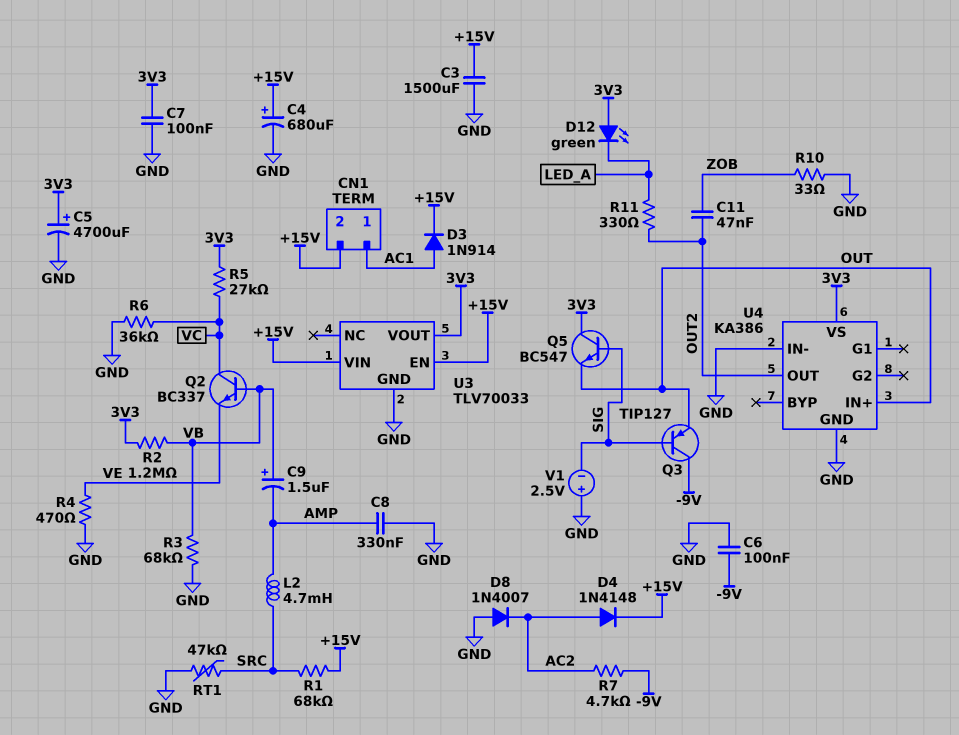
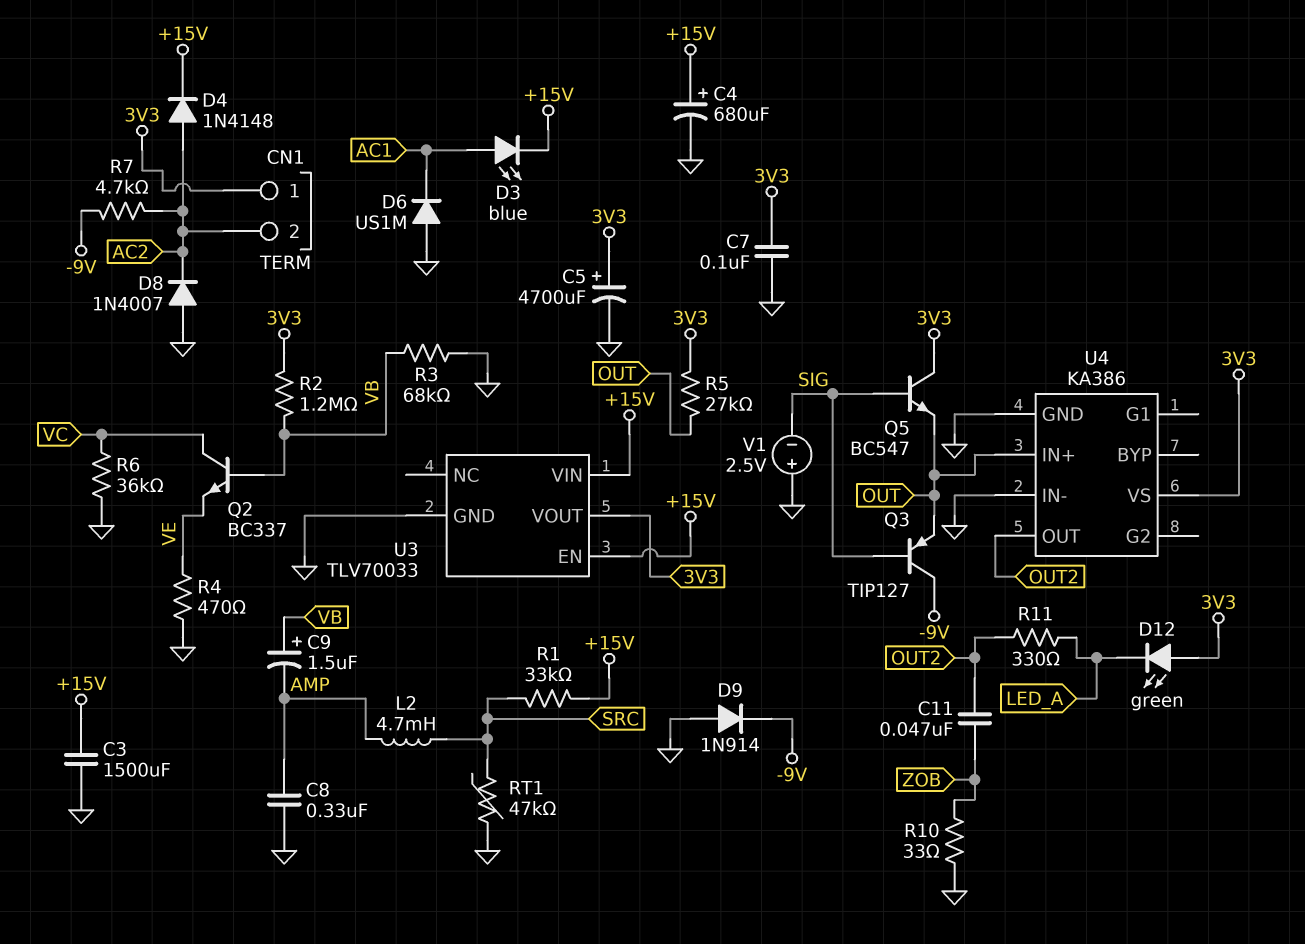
C6: 100nF (-9V, GND) -> none
CN1 pin 1: AC1 -> 3V3
CN1 pin 2: +15V -> AC2
D3: diode 1N914 (A AC1, K +15V) -> LED blue (A AC1, K +15V)
D6: none -> diode US1M (A GND, K AC1)
D9: none -> diode 1N914 (A GND, K -9V)
R1: 68k (+15V, SRC) -> 33k (+15V, SRC)
R5: 27k (3V3, VC) -> 27k (3V3, OUT)

